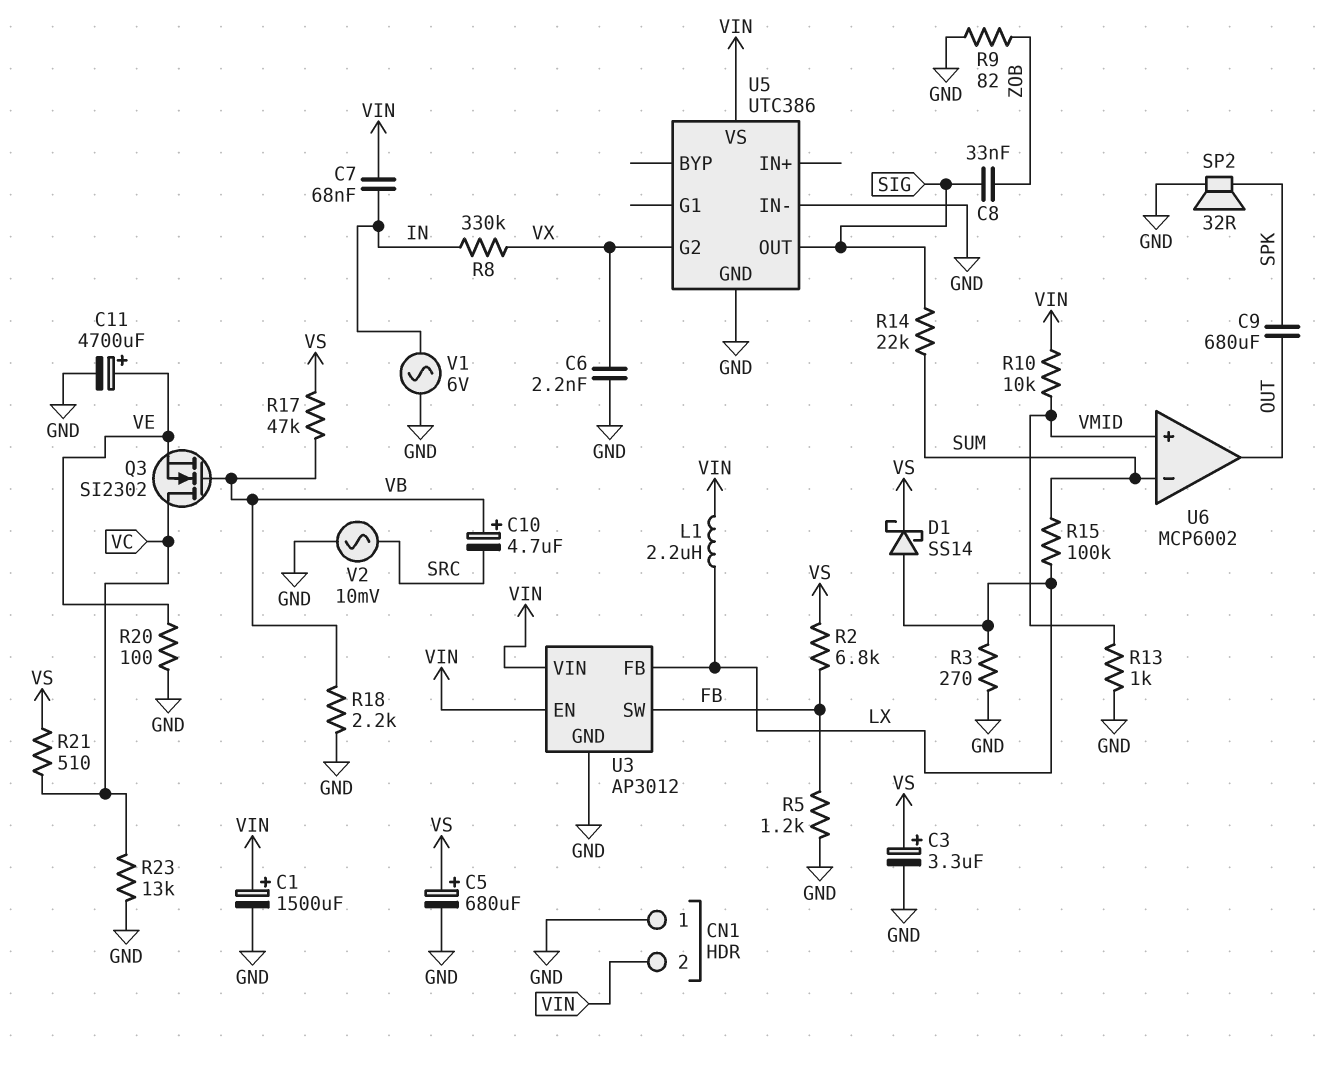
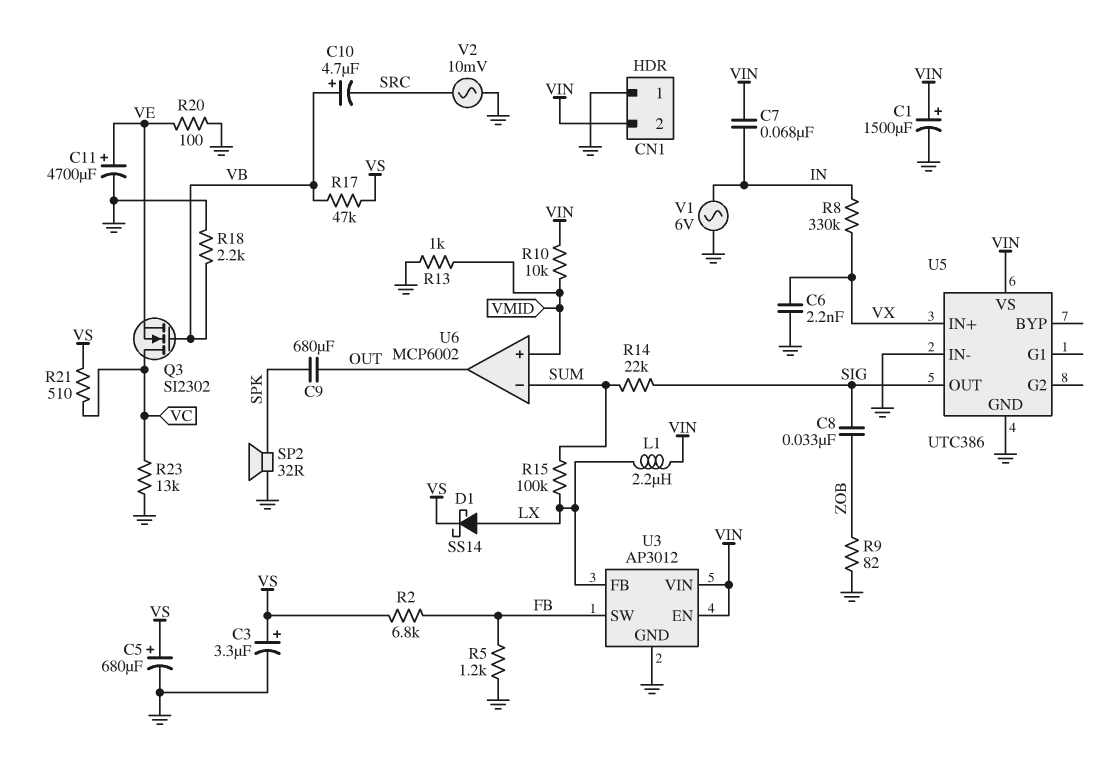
R3: 270 (GND, LX) -> none
U5 pin G2: VX -> none
U5 pin IN+: none -> VX

